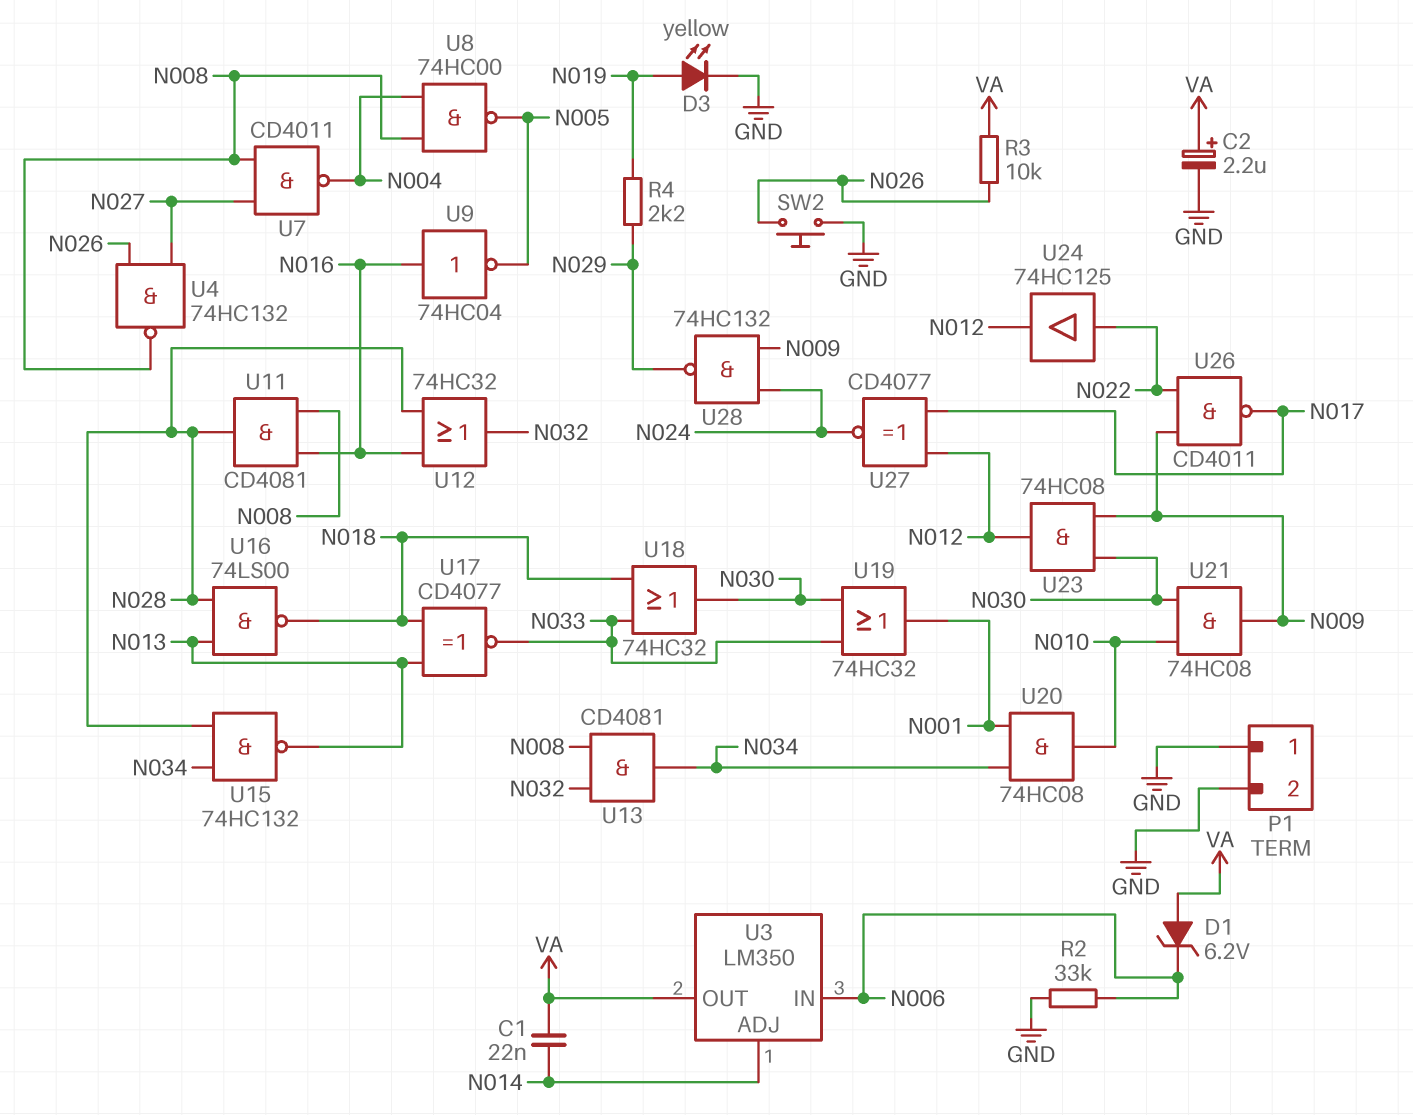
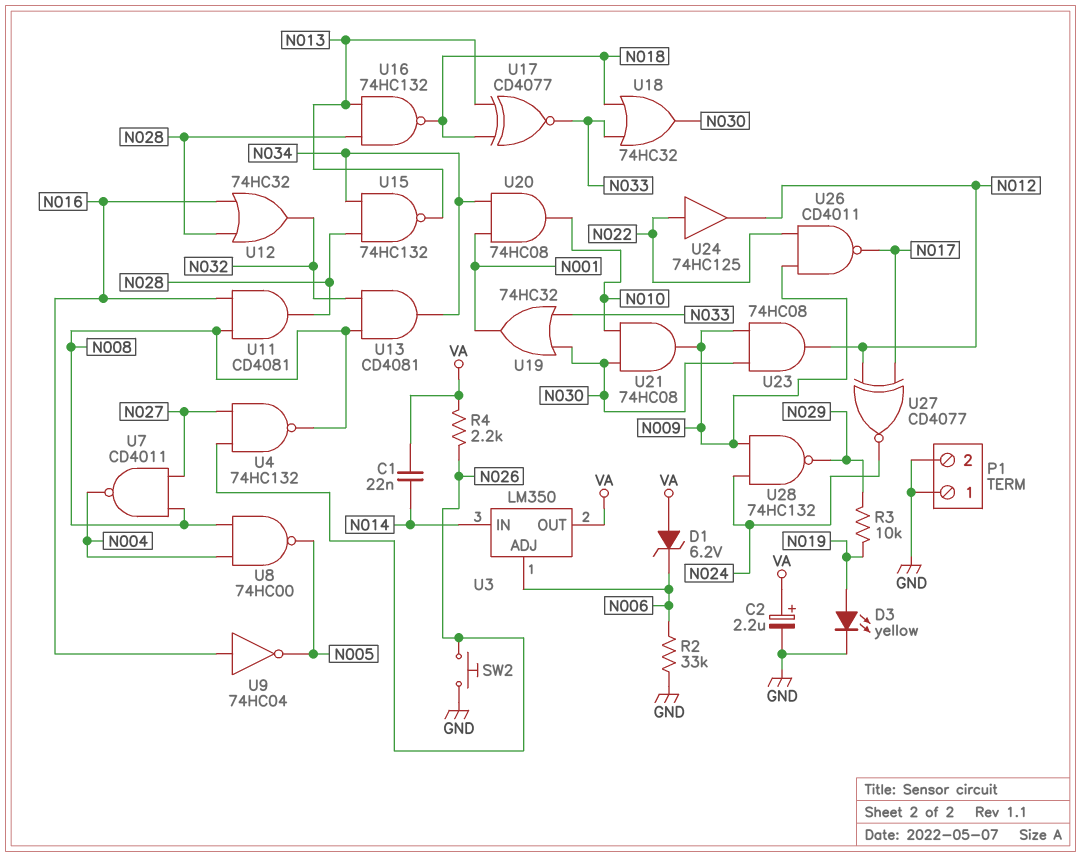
R3: 10k (N026, VA) -> 10k (N019, N029)
R4: 2.2k (N019, N029) -> 2.2k (N026, VA)
U3 pin ADJ: N014 -> N006
U3 pin IN: N006 -> N014
U16: NAND 74LS00 (in N013, in N028, out N018) -> NAND 74HC132 (in N013, in N028, out N018)

